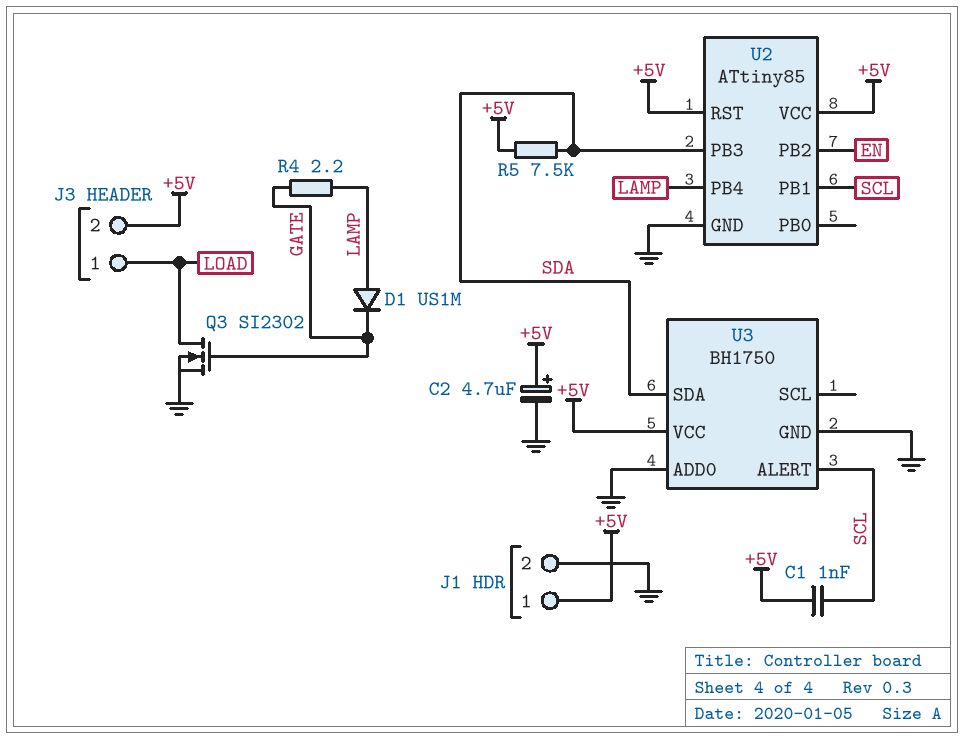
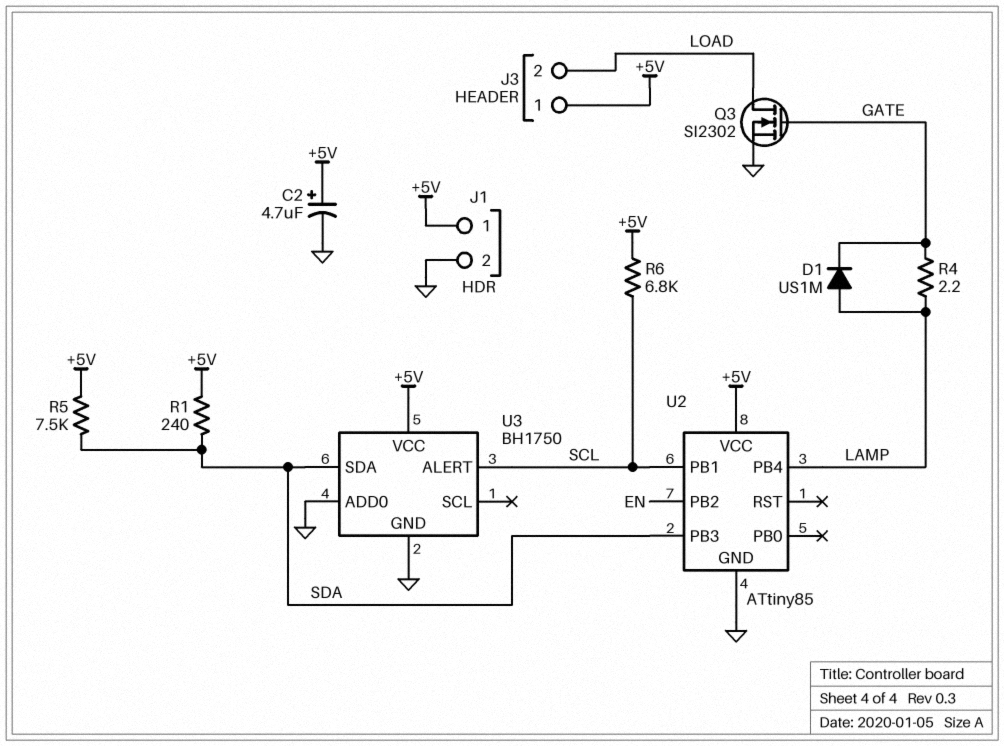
C1: 1nF (+5V, SCL) -> none
J3 pin 1: LOAD -> +5V
J3 pin 2: +5V -> LOAD
R1: none -> 240 (+5V, SDA)
R6: none -> 6.8k (+5V, SCL)
U2 pin RST: +5V -> none

